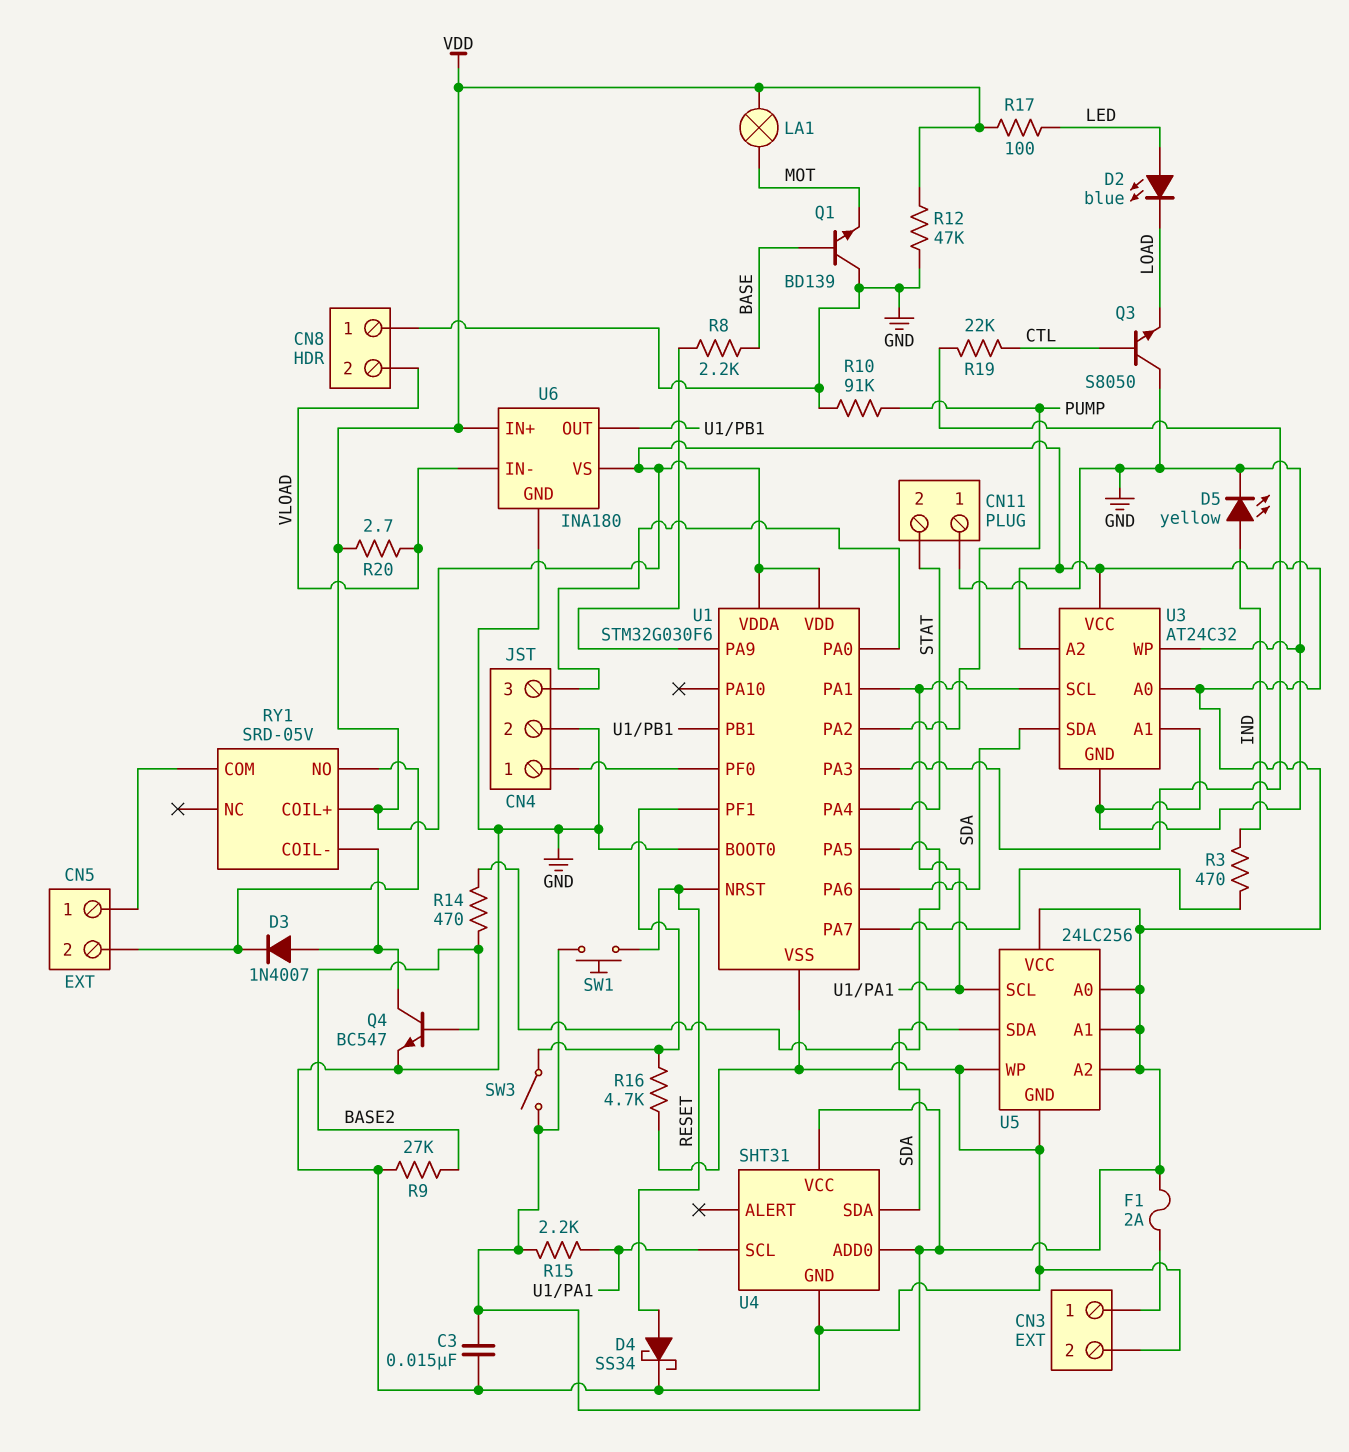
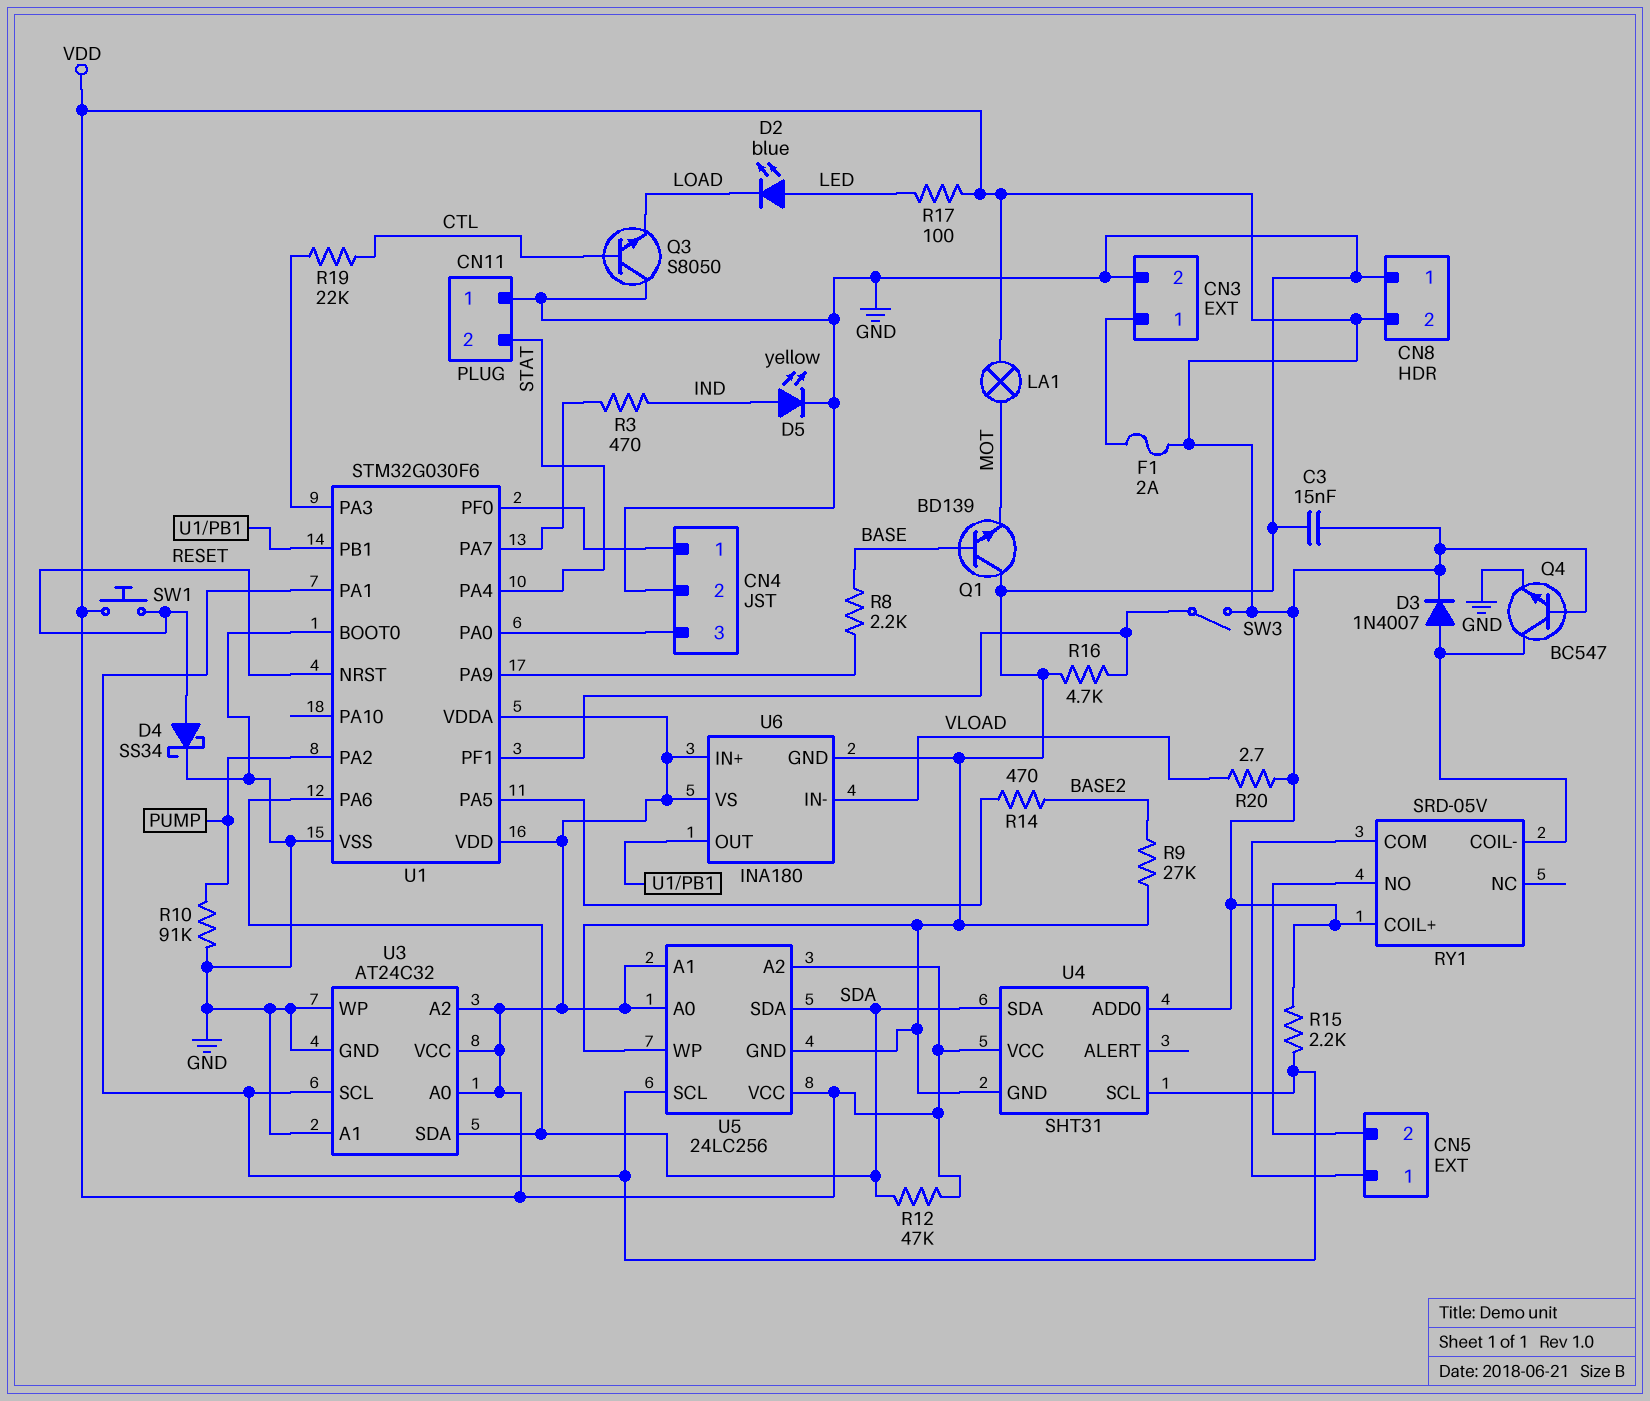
CN8 pin 2: VLOAD -> VDD
D3: diode 1N4007 (A RY1/COIL-, K CN5/2) -> diode 1N4007 (A RY1/COIL-, K VDD)
Q4: NPN BC547 (B BASE2, C RY1/COIL-, E GND) -> NPN BC547 (B VDD, C RY1/COIL-, E GND)
R12: 47k (GND, VDD) -> 47k (SDA, VDD)

